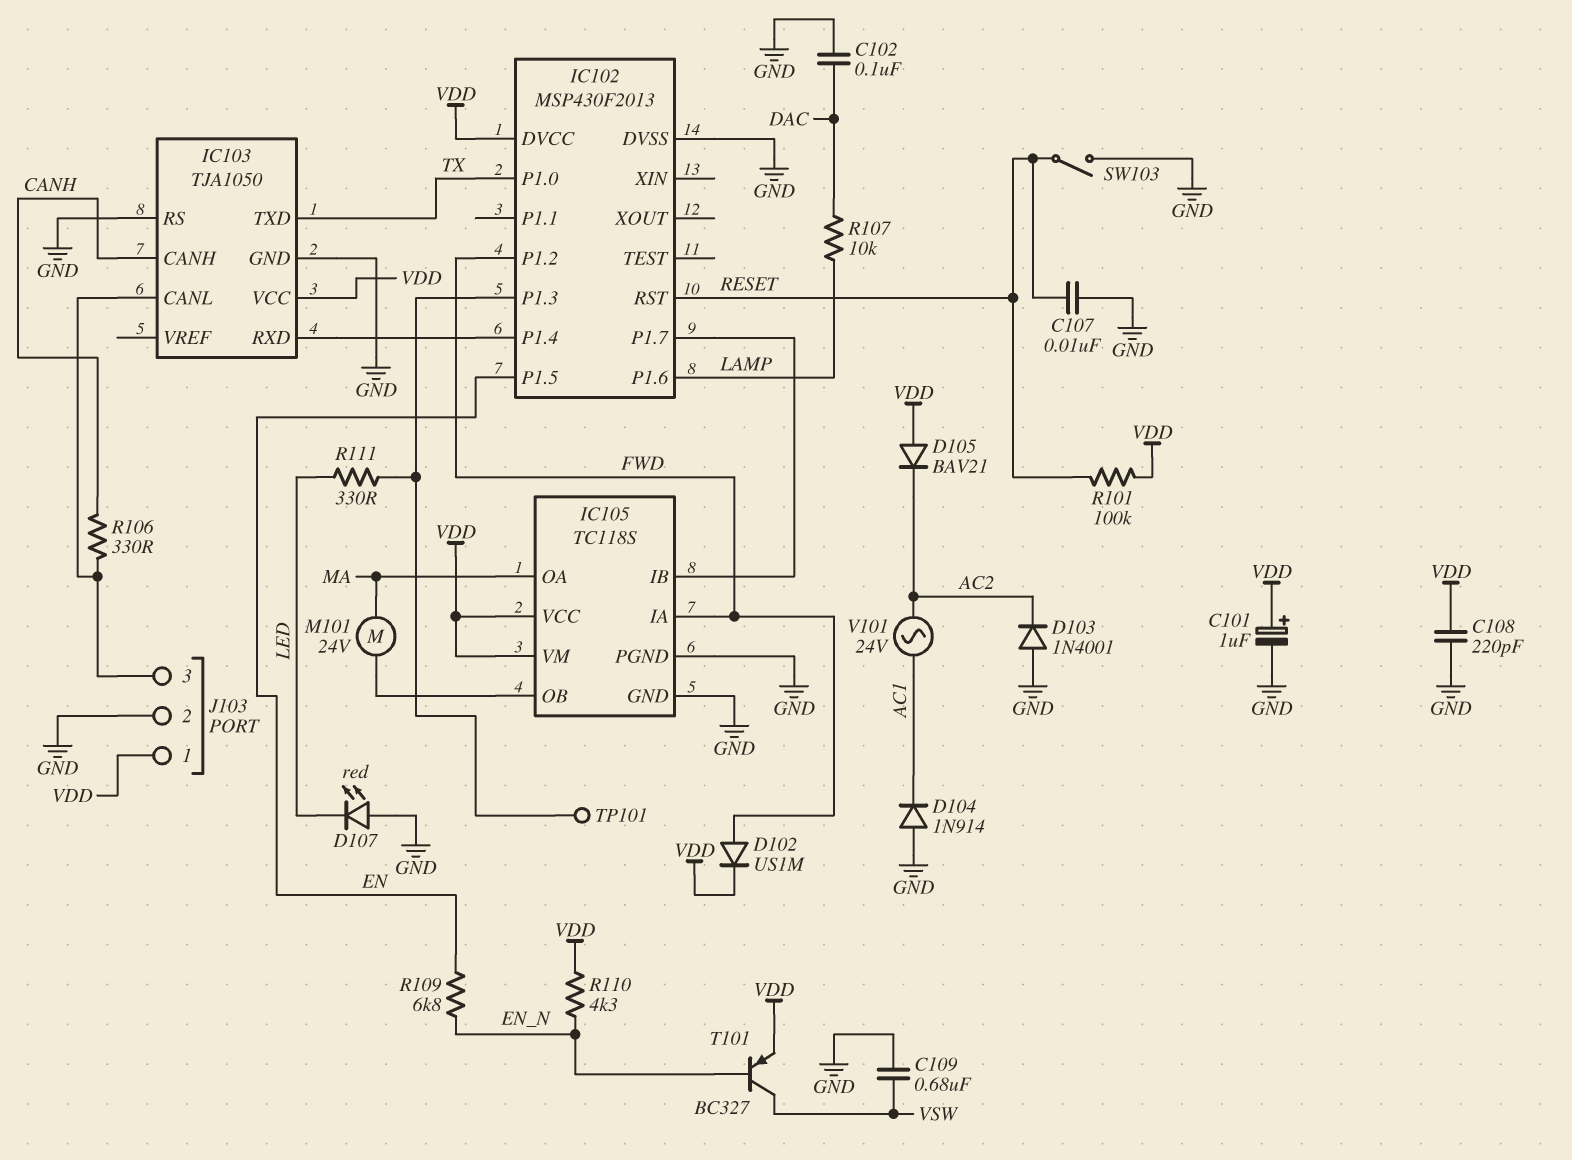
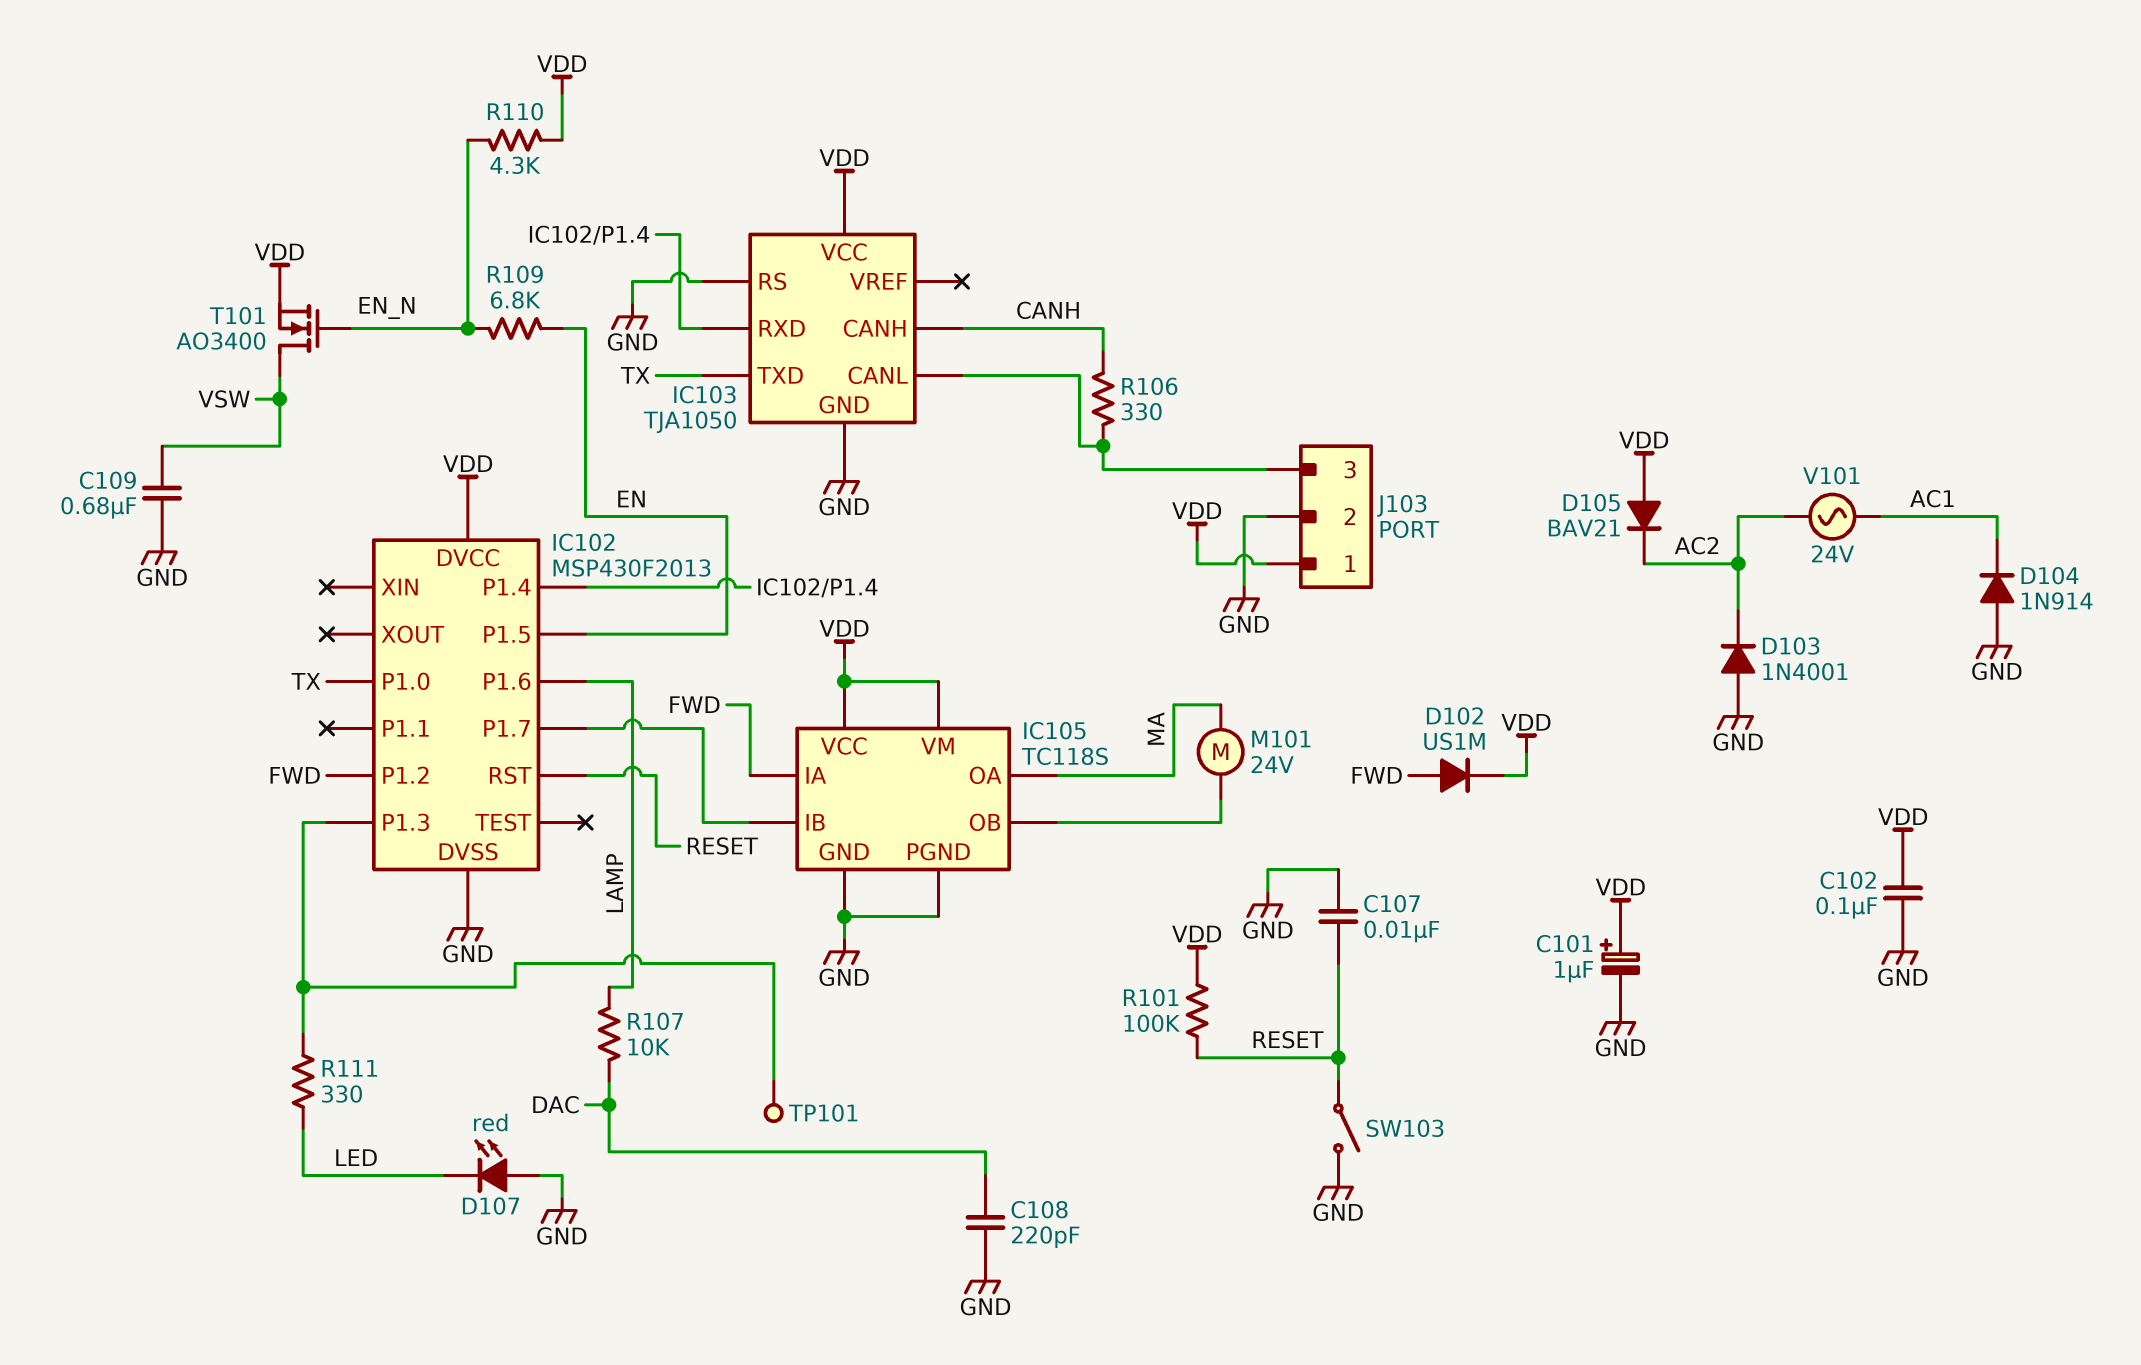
C102: 100nF (DAC, GND) -> 100nF (GND, VDD)
C108: 220pF (GND, VDD) -> 220pF (DAC, GND)
T101: PNP BC327 (B EN_N, C VSW, E VDD) -> NMOS AO3400 (G EN_N, D VSW, S VDD)

